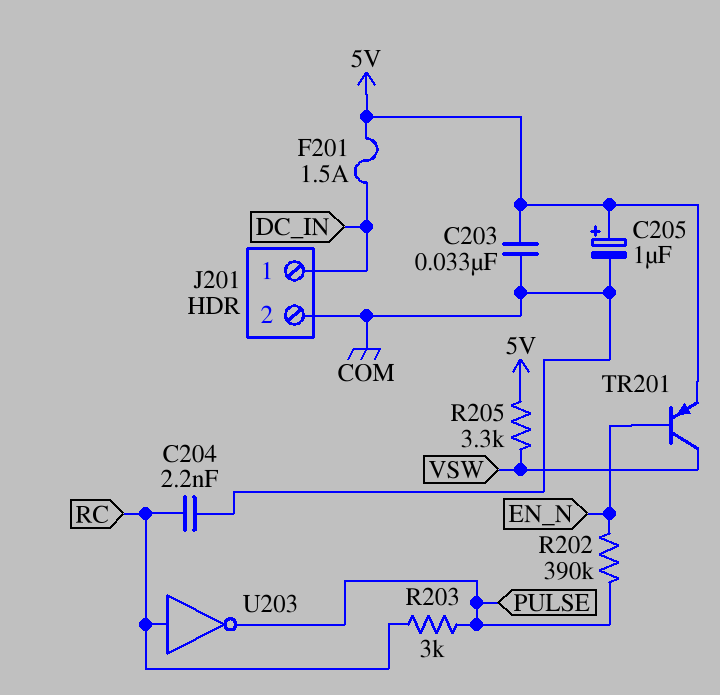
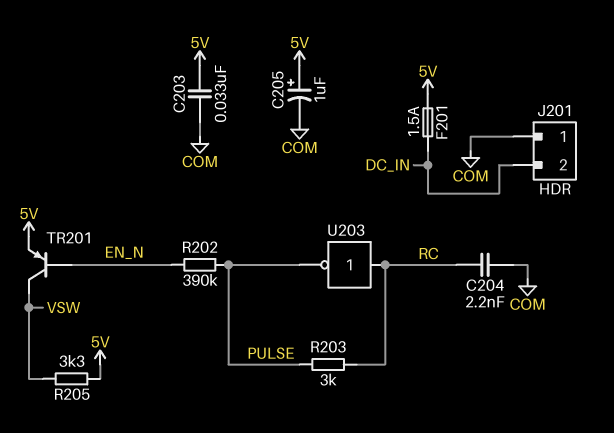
J201 pin 1: DC_IN -> COM
J201 pin 2: COM -> DC_IN

